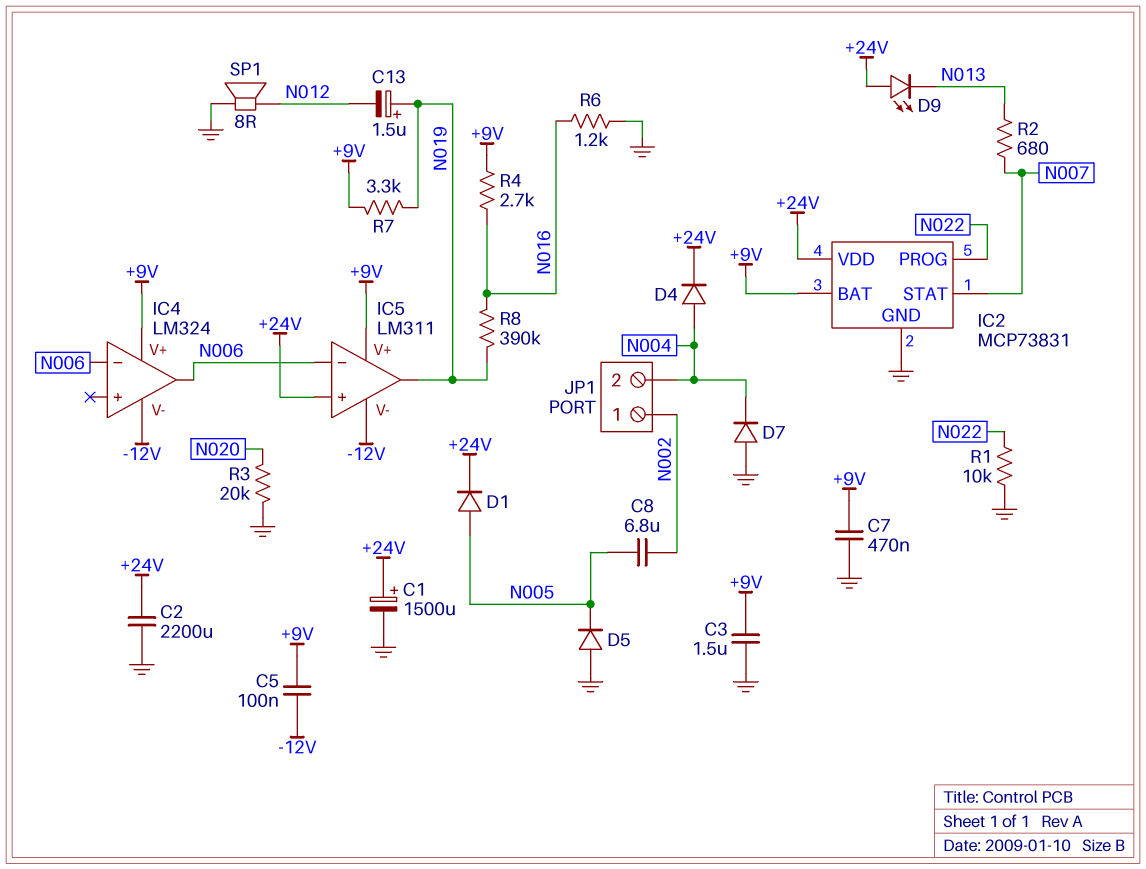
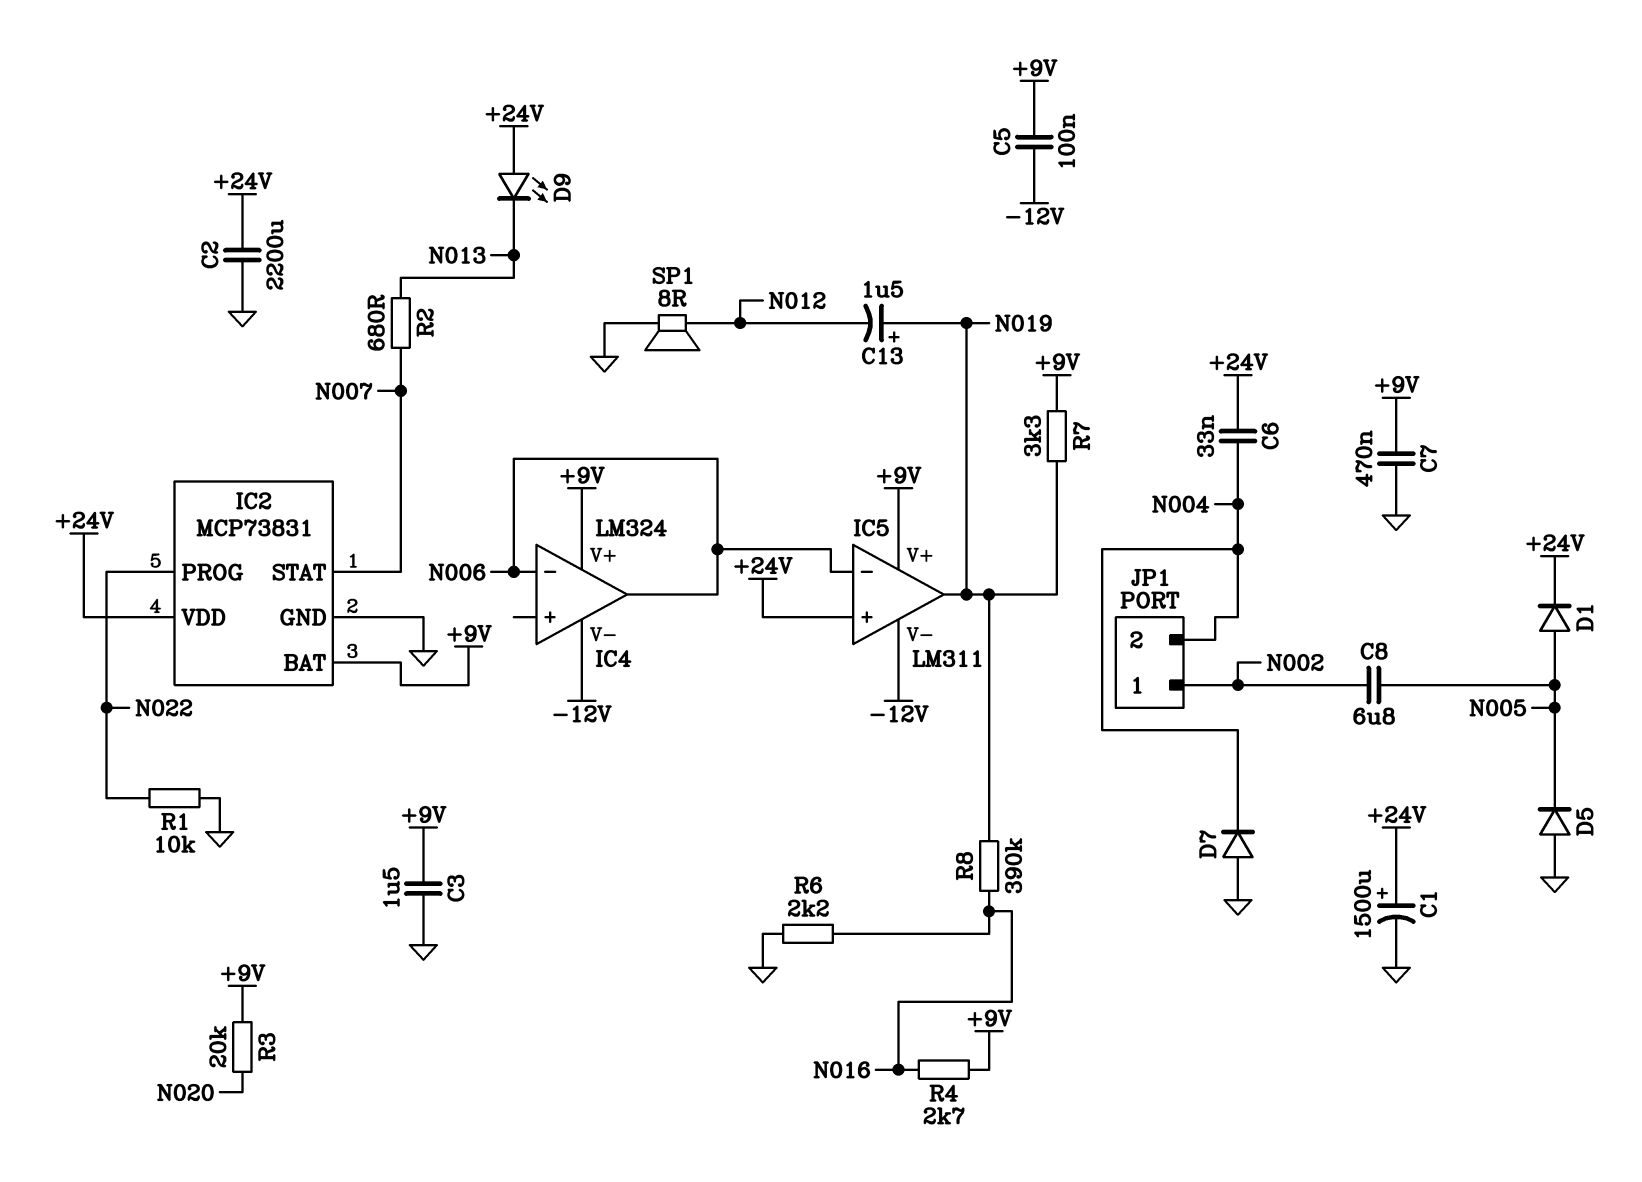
C6: none -> 33nF (+24V, N004)
D4: diode (A N004, K +24V) -> none
R3: 20k (GND, N020) -> 20k (+9V, N020)
R6: 1.2k (GND, N016) -> 2.2k (GND, N016)

